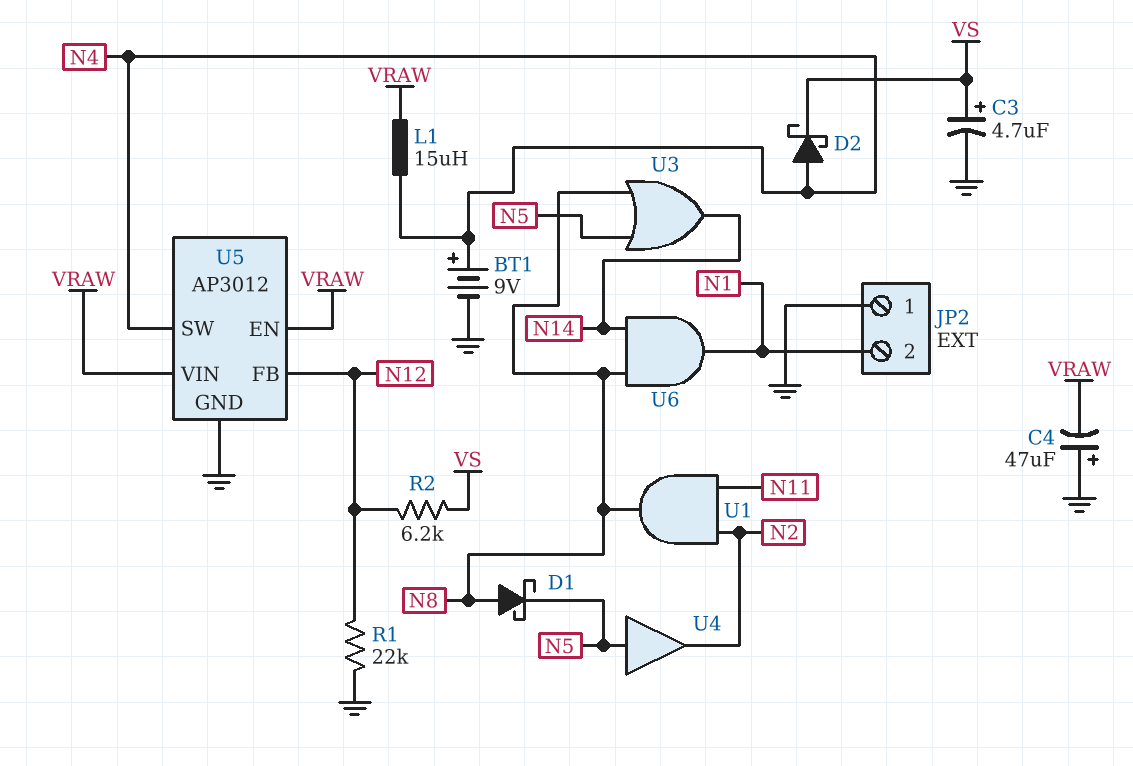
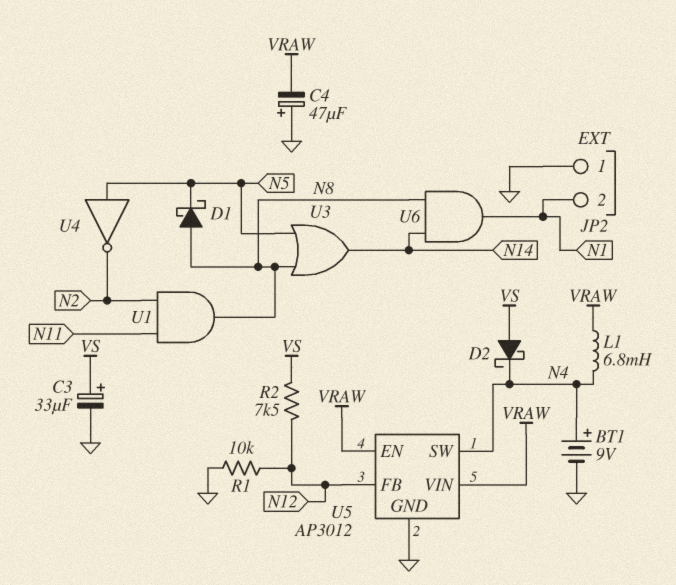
C3: 4.7uF (plus VS, minus GND) -> 33uF (plus VS, minus GND)
D2: schottky (A N4, K VS) -> schottky (A VS, K N4)
L1: 15uH (N4, VRAW) -> 6.8mH (N4, VRAW)
R1: 22k (GND, N12) -> 10k (GND, N12)
R2: 6.2k (N12, VS) -> 7.5k (N12, VS)
U4: buffer (in N5, out N2) -> NOT (in N5, out N2)

